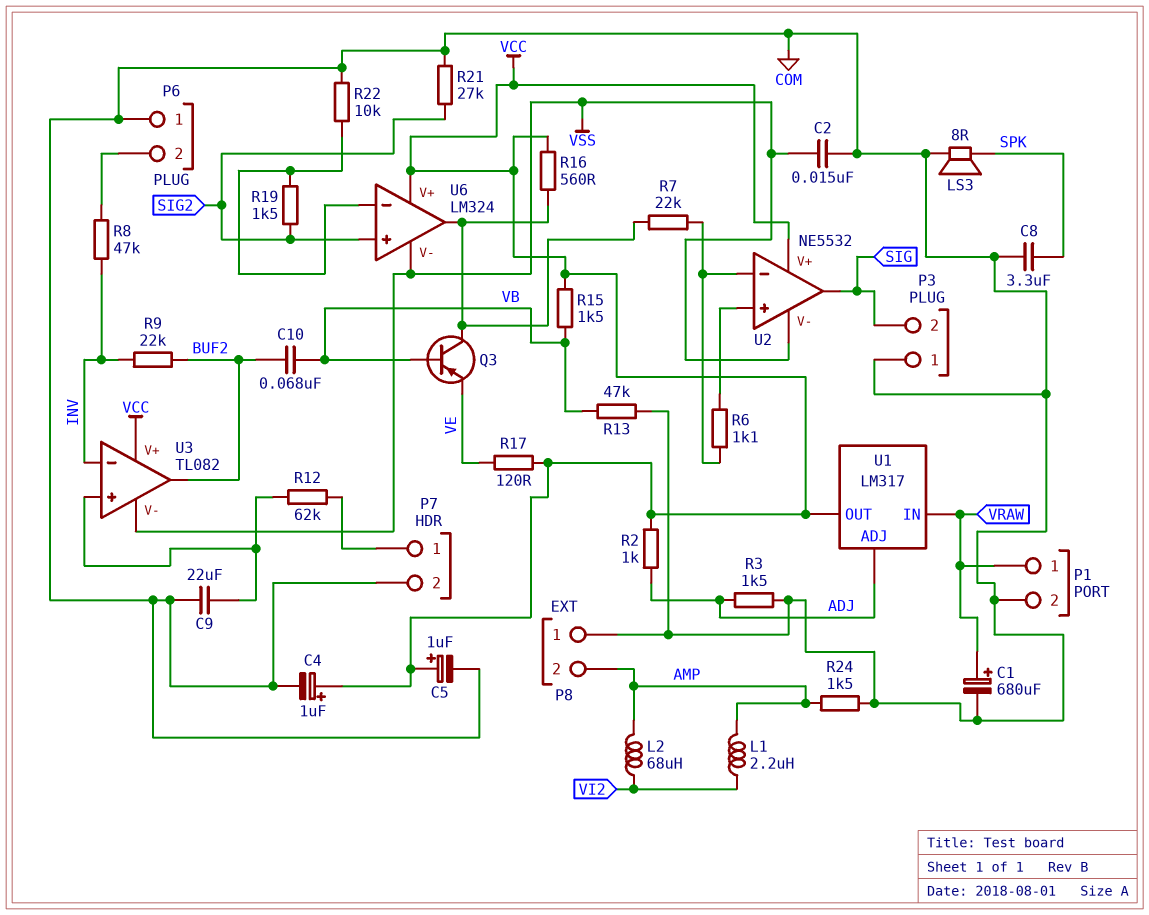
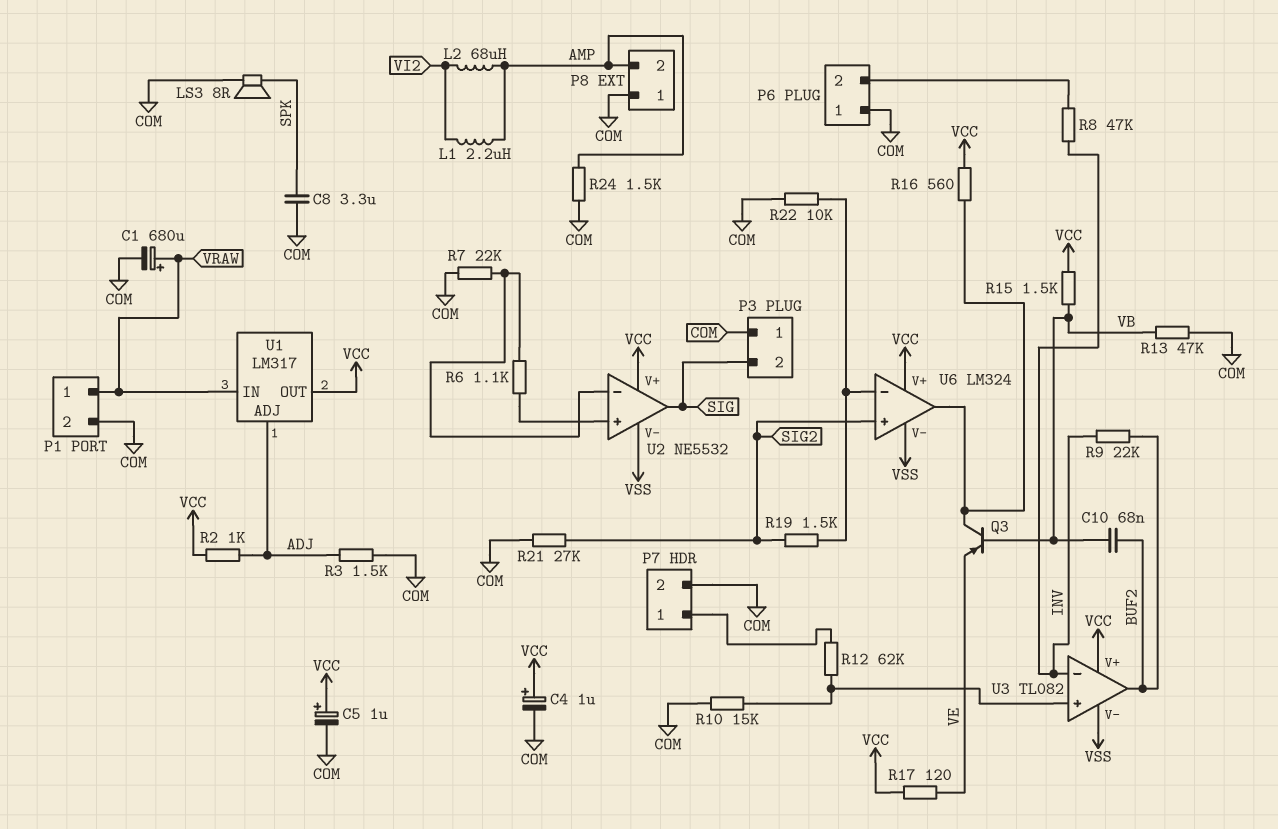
C2: 15nF (COM, VSS) -> none
C9: 22uF (COM, U3/in+) -> none
R7: 22k (U2/in-, U6/out) -> 22k (COM, U2/in-)
R10: none -> 15k (COM, U3/in+)

